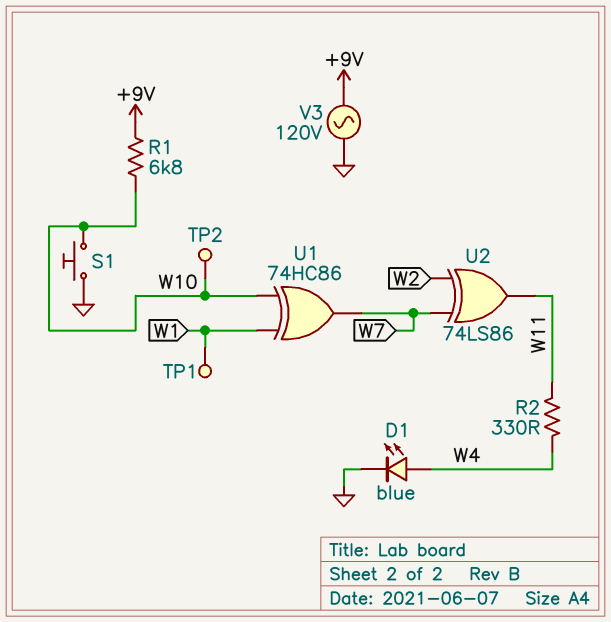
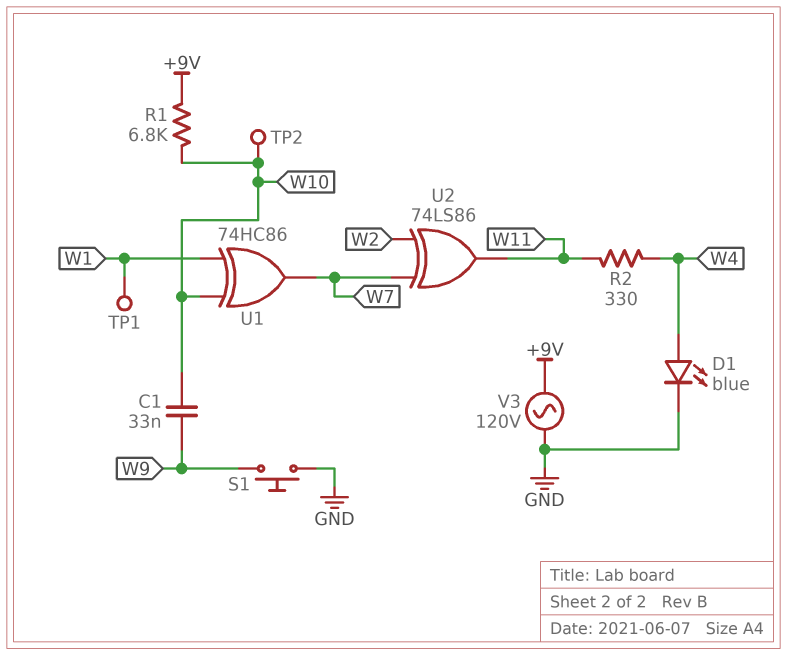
C1: none -> 33nF (W9, W10)
S1: button (GND, W10) -> button (GND, W9)

